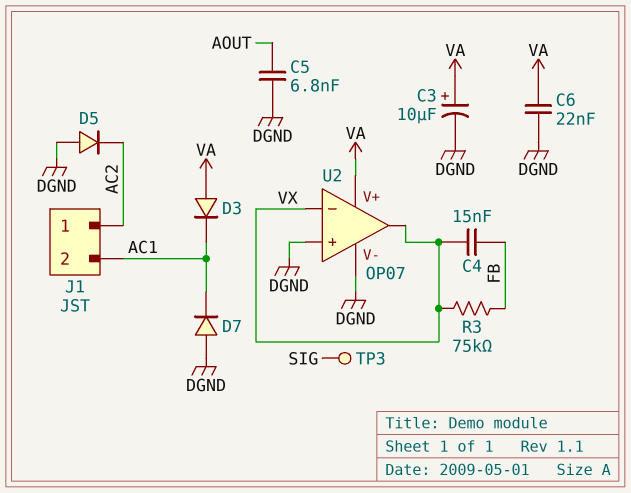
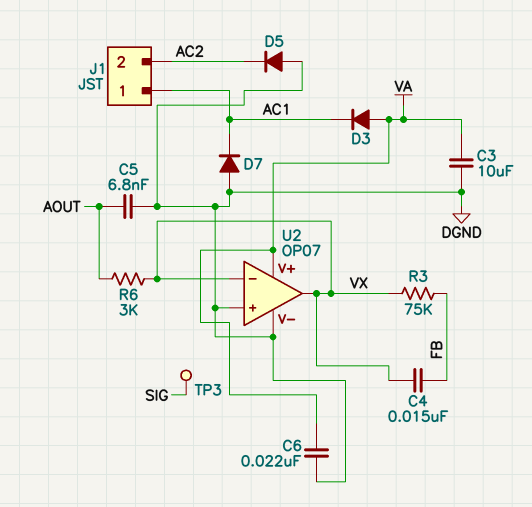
C3: 10uF (plus VA, minus DGND) -> 10uF (DGND, VA)
J1 pin 1: AC2 -> AC1
J1 pin 2: AC1 -> AC2
R6: none -> 3k (AOUT, VX)

